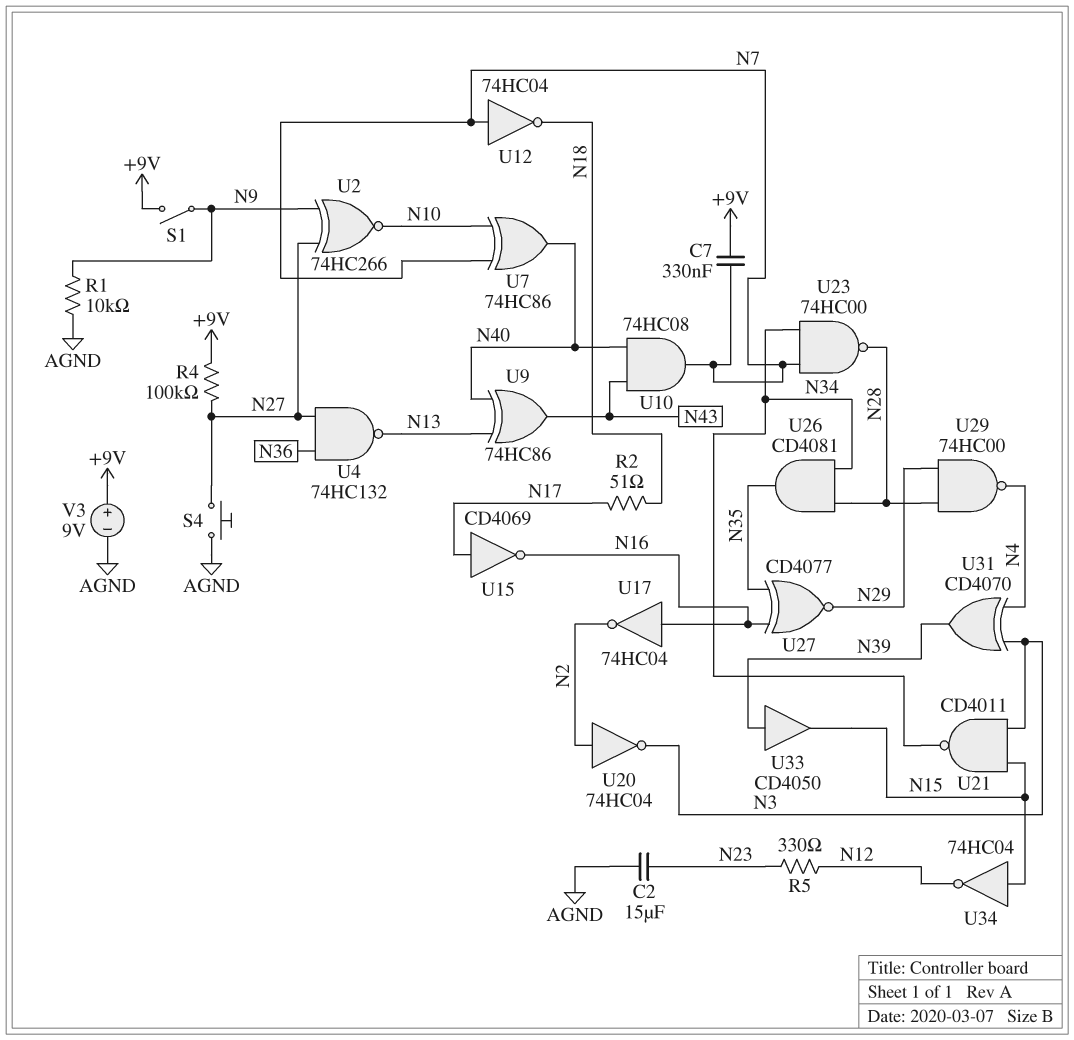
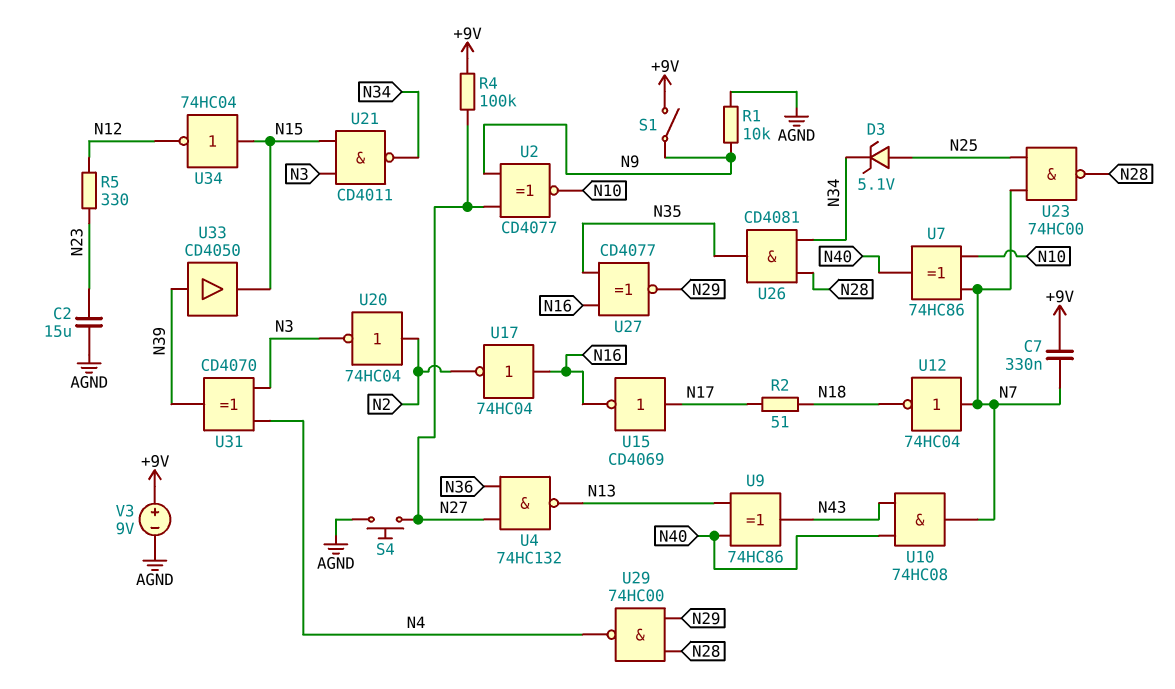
D3: none -> zener 5.1V (A N25, K N34)
U2: XNOR 74HC266 (in N9, in N27, out N10) -> XNOR CD4077 (in N9, in N27, out N10)
U23: NAND 74HC00 (in N7, in N34, out N28) -> NAND 74HC00 (in N7, in N25, out N28)

